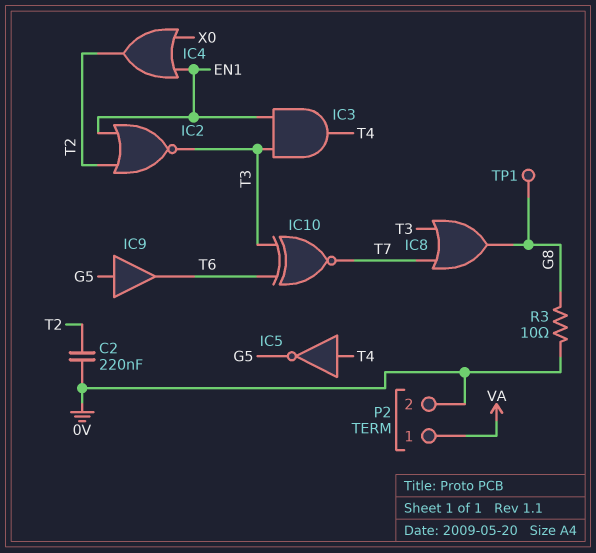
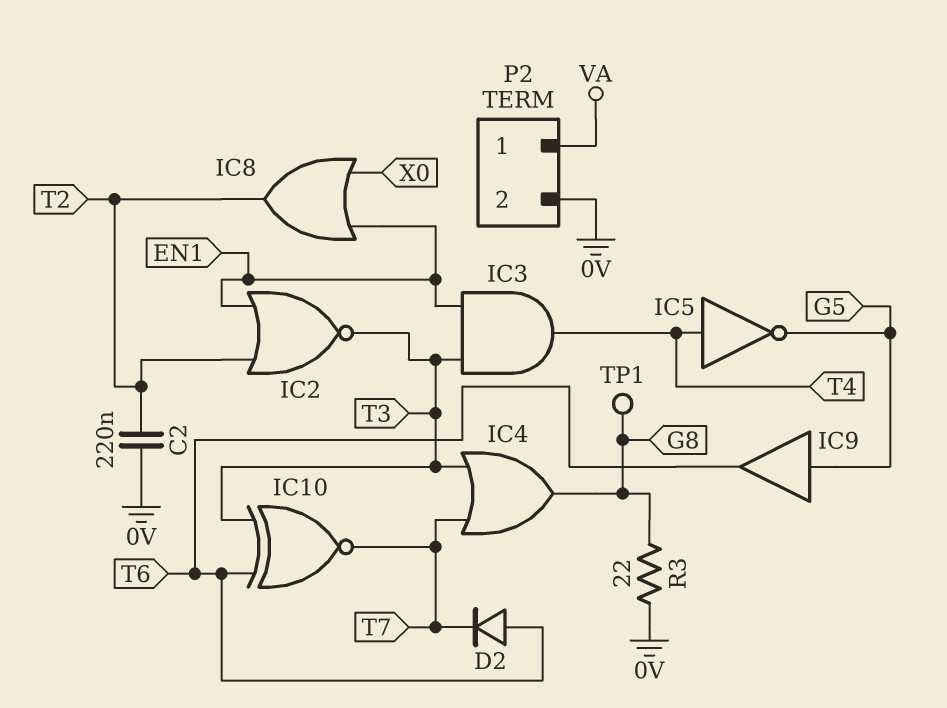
D2: none -> diode (A T6, K T7)
IC4: OR (in EN1, in X0, out T2) -> OR (in T3, in T7, out G8)
IC8: OR (in T3, in T7, out G8) -> OR (in EN1, in X0, out T2)
R3: 10 (0V, G8) -> 22 (0V, G8)

